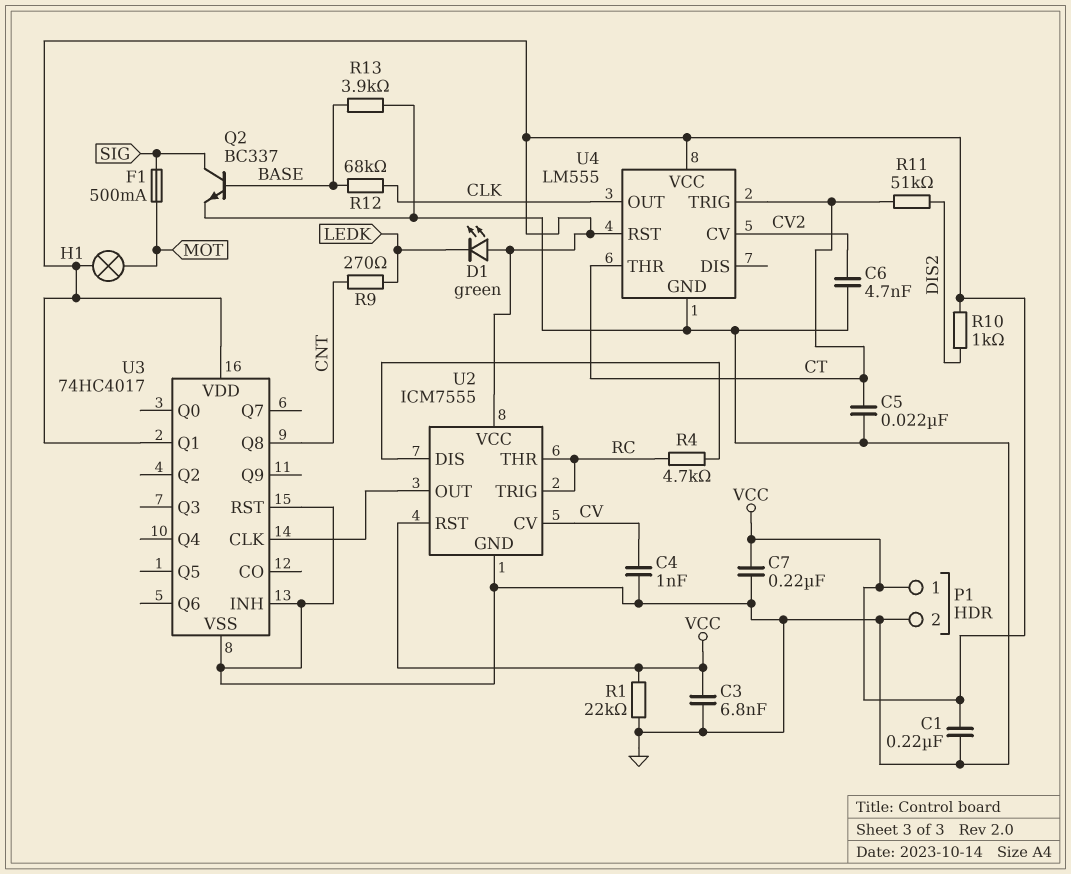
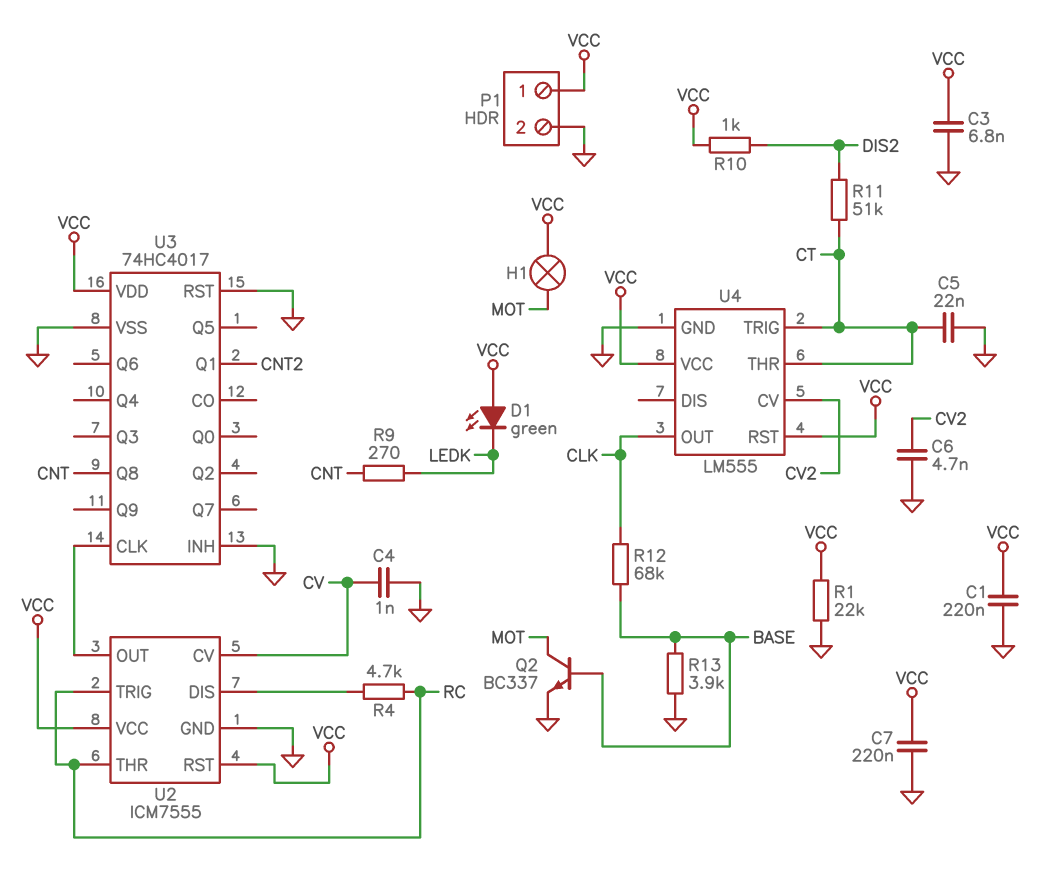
F1: 500mA (MOT, SIG) -> none
Q2: NPN BC337 (B BASE, C SIG, E GND) -> NPN BC337 (B BASE, C MOT, E GND)
U3 pin Q1: VCC -> CNT2

